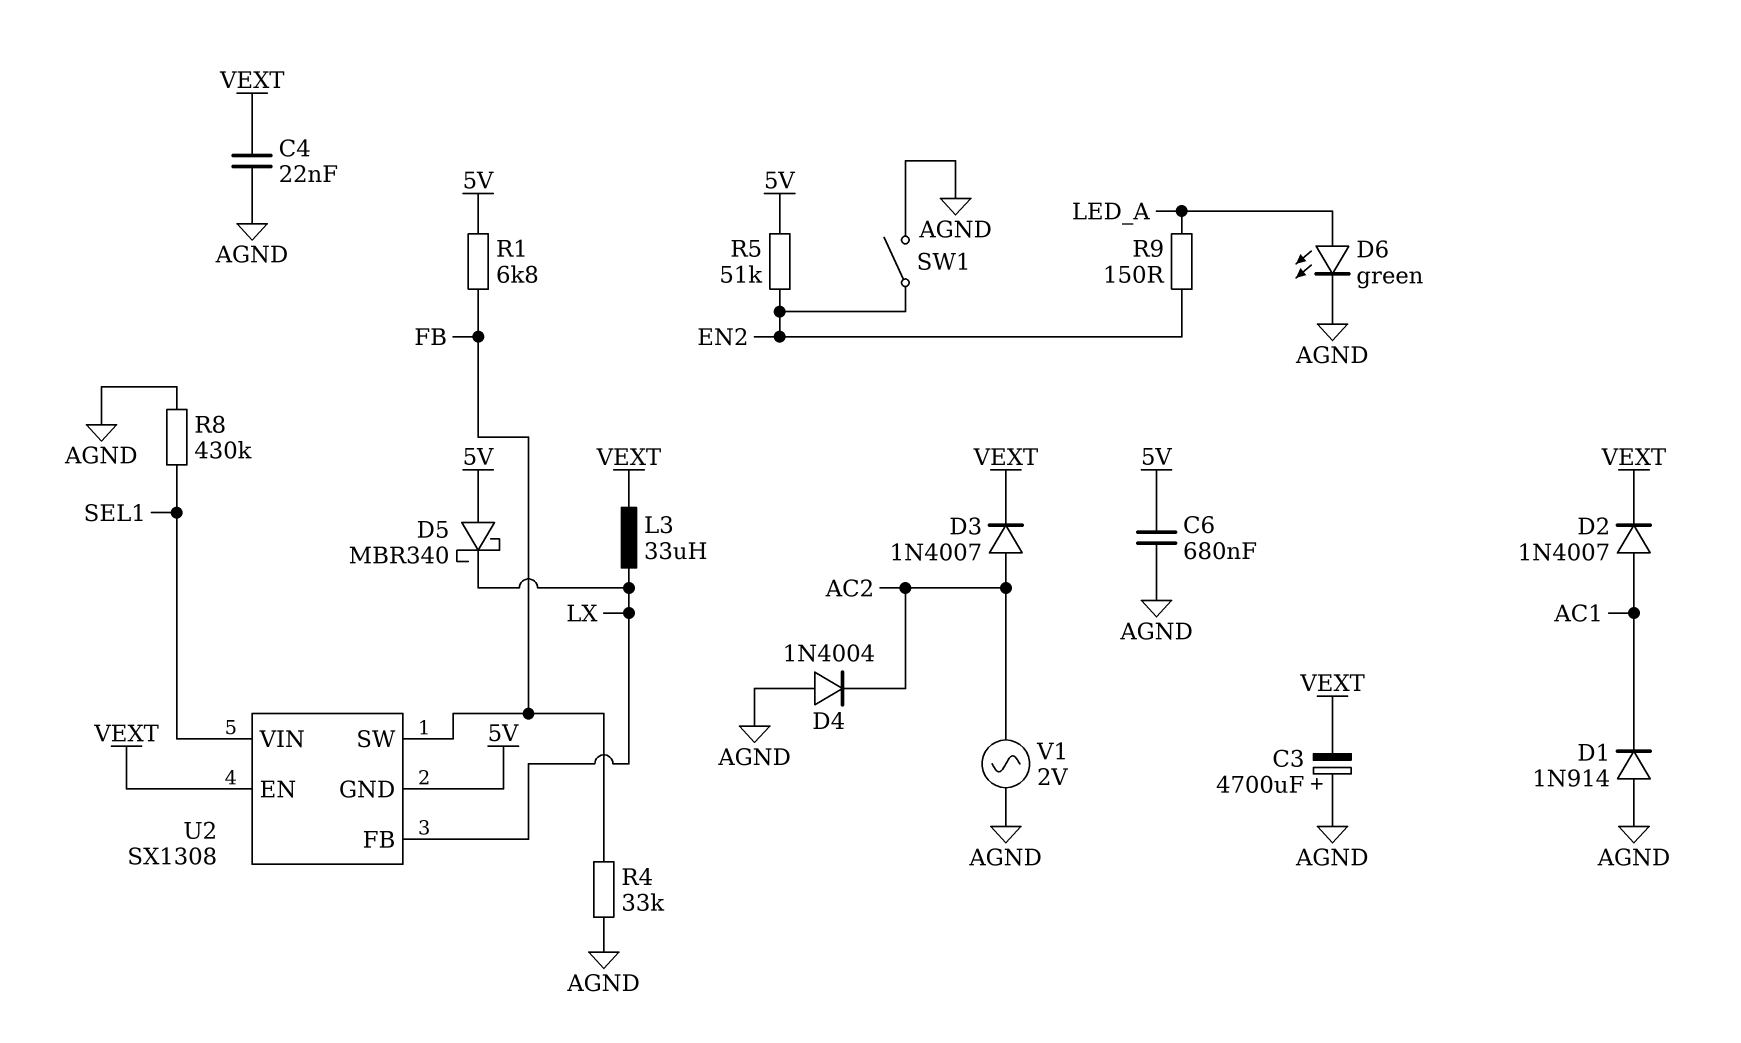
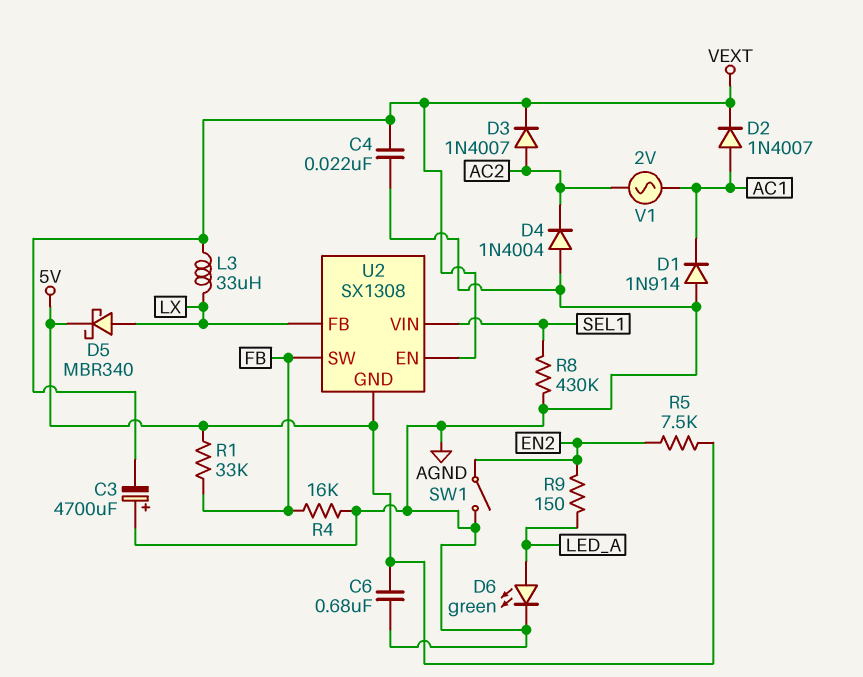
D5: schottky MBR340 (A 5V, K LX) -> schottky MBR340 (A LX, K 5V)
R1: 6.8k (5V, FB) -> 33k (5V, FB)
R4: 33k (AGND, FB) -> 16k (AGND, FB)
R5: 51k (5V, EN2) -> 7.5k (5V, EN2)
V1: AC 2V (AC2, AGND) -> AC 2V (AC1, AC2)

